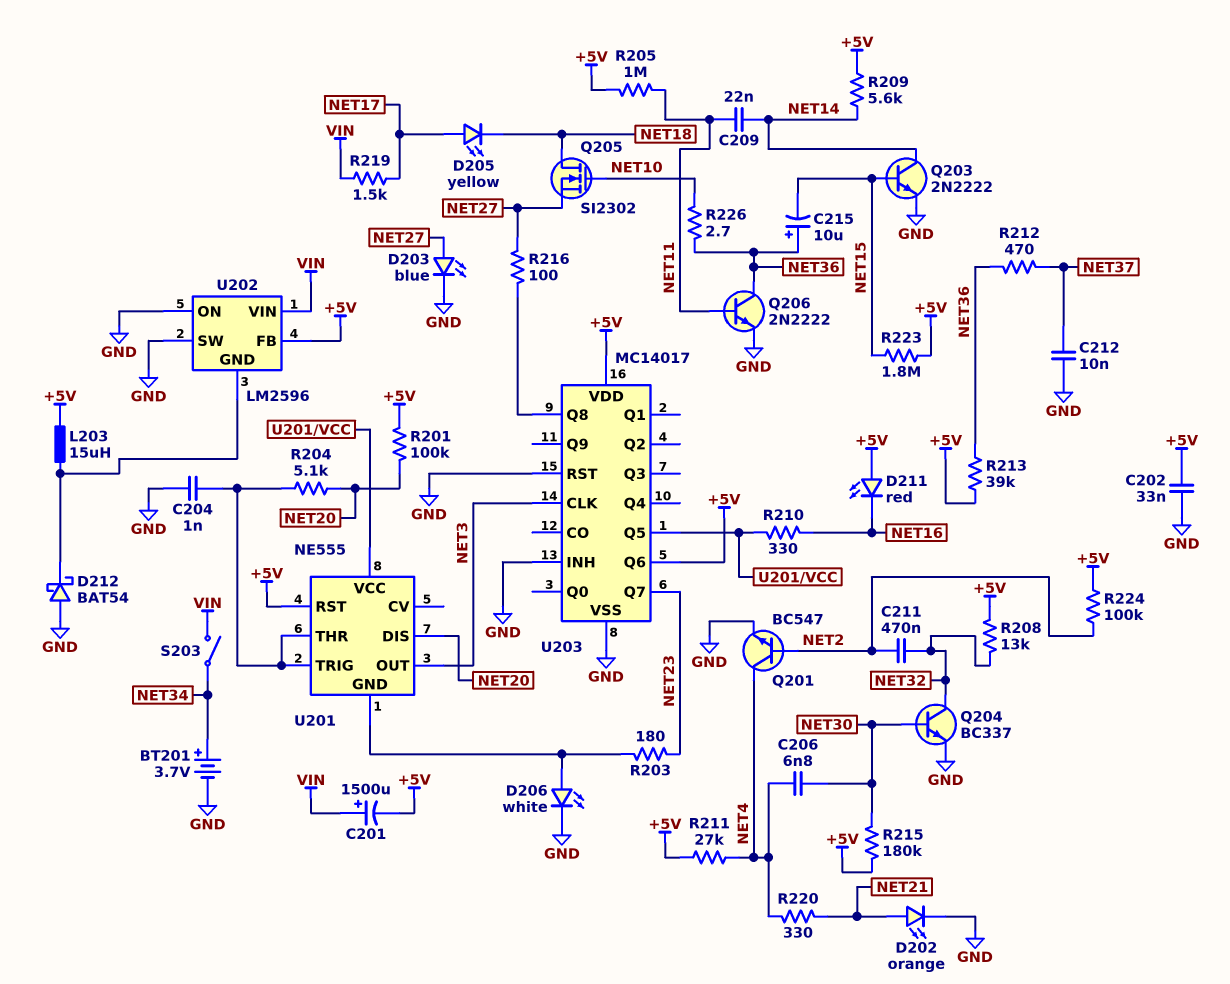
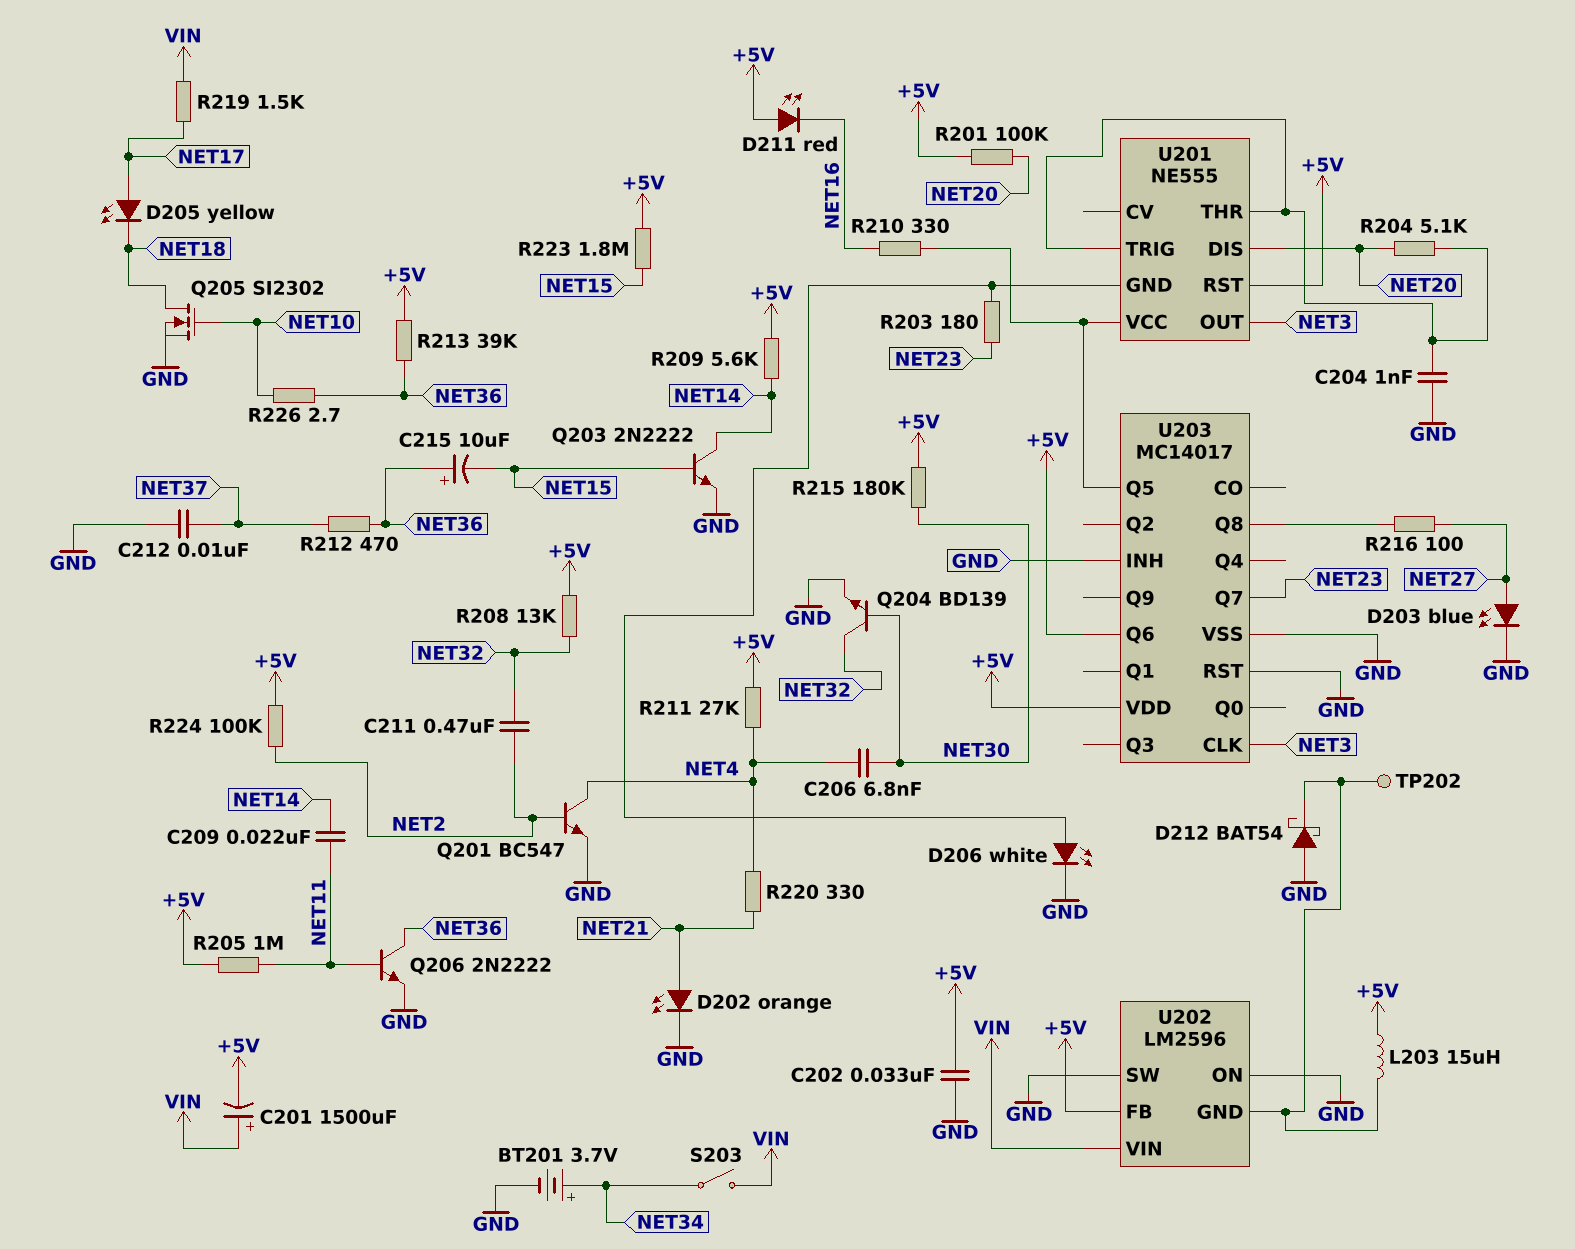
Q204: NPN BC337 (B NET30, C NET32, E GND) -> NPN BD139 (B NET30, C NET32, E GND)
Q205: NMOS SI2302 (G NET10, D NET18, S NET27) -> NMOS SI2302 (G NET10, D NET18, S GND)
TP202: none -> test point (U202/GND)

